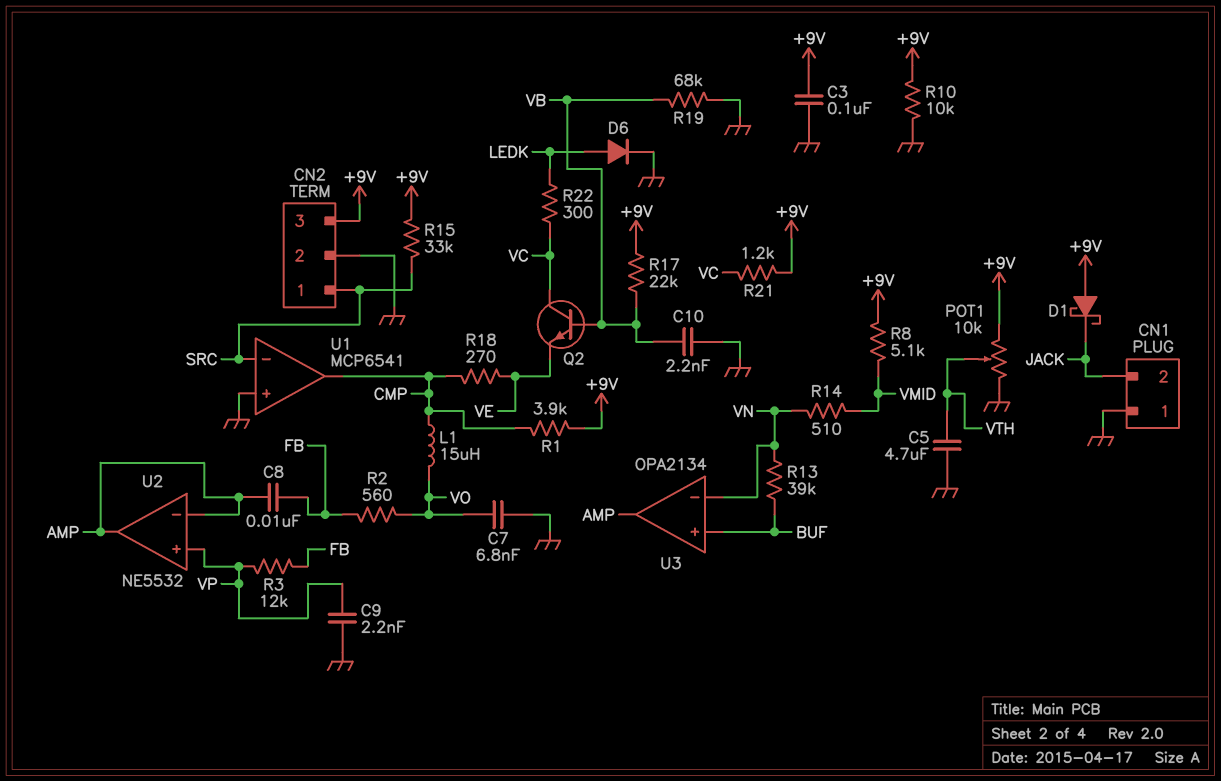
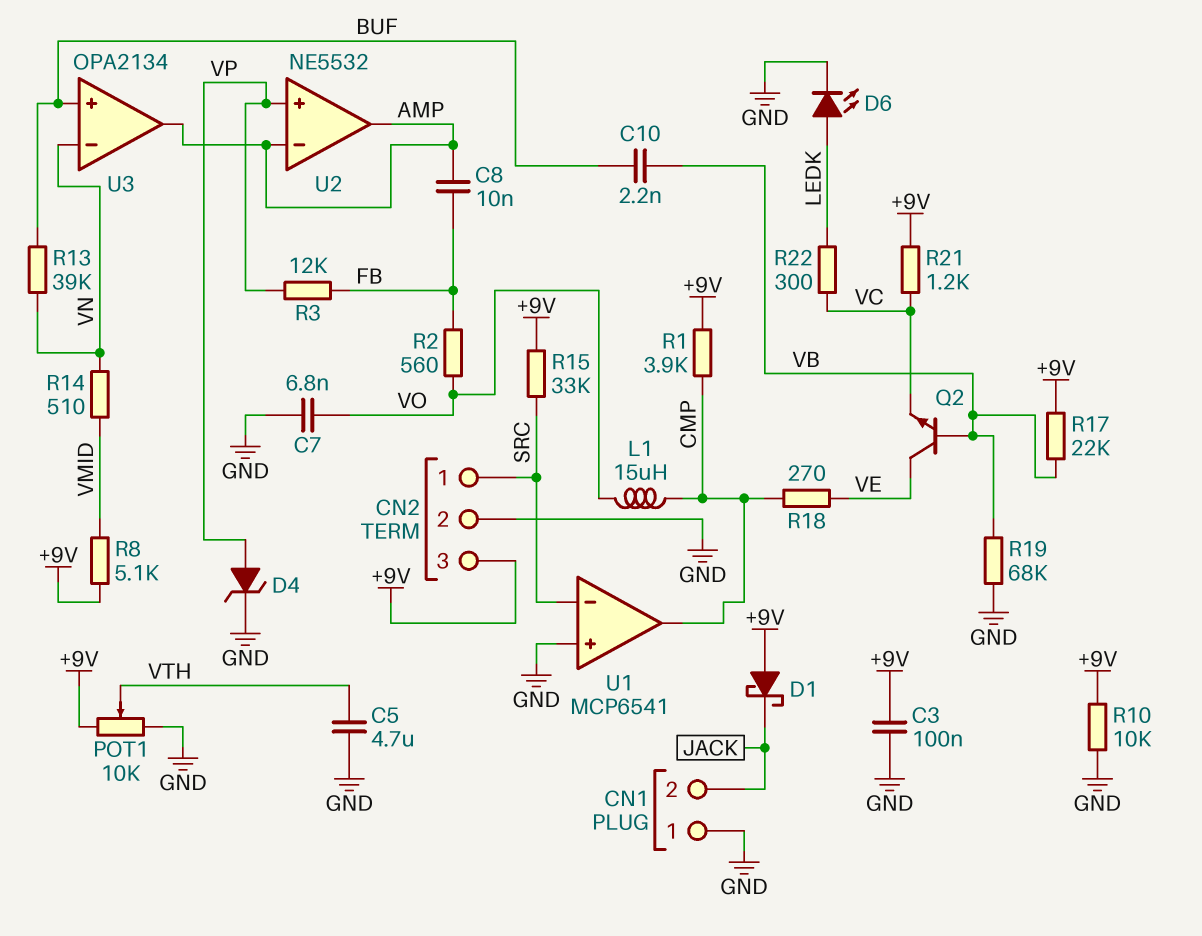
C9: 2.2nF (GND, VP) -> none
C10: 2.2nF (GND, VB) -> 2.2nF (BUF, VB)
D4: none -> zener (A VP, K GND)
D6: diode (A LEDK, K GND) -> LED (A LEDK, K GND)
Q2: NPN (B VB, C VC, E VE) -> NPN (B VB, C VE, E VC)

